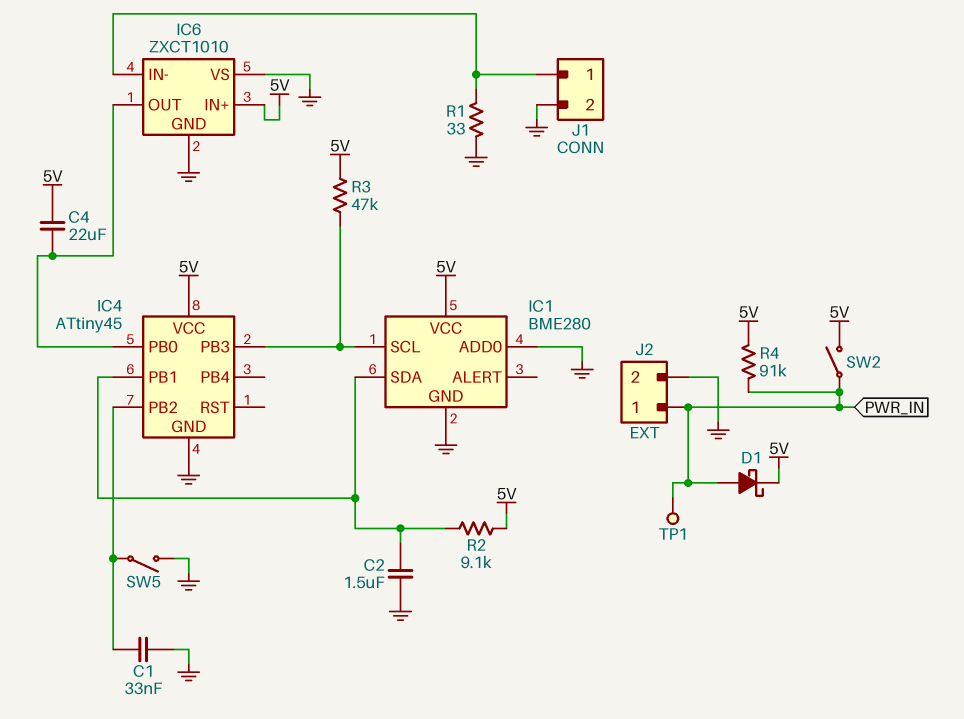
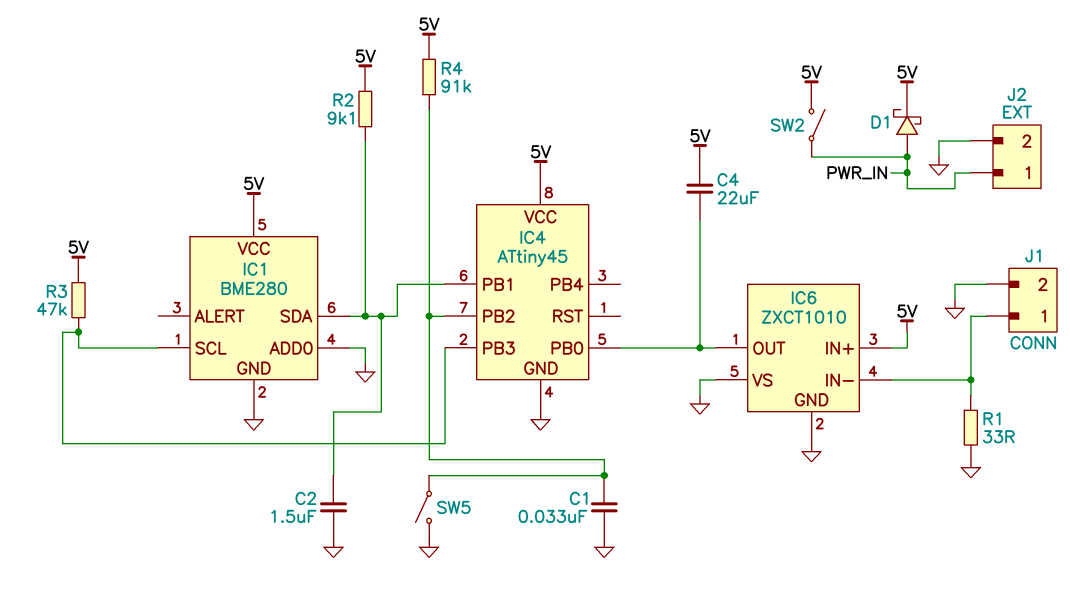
R4: 91k (5V, PWR_IN) -> 91k (5V, IC4/PB2)
TP1: test point (PWR_IN) -> none

